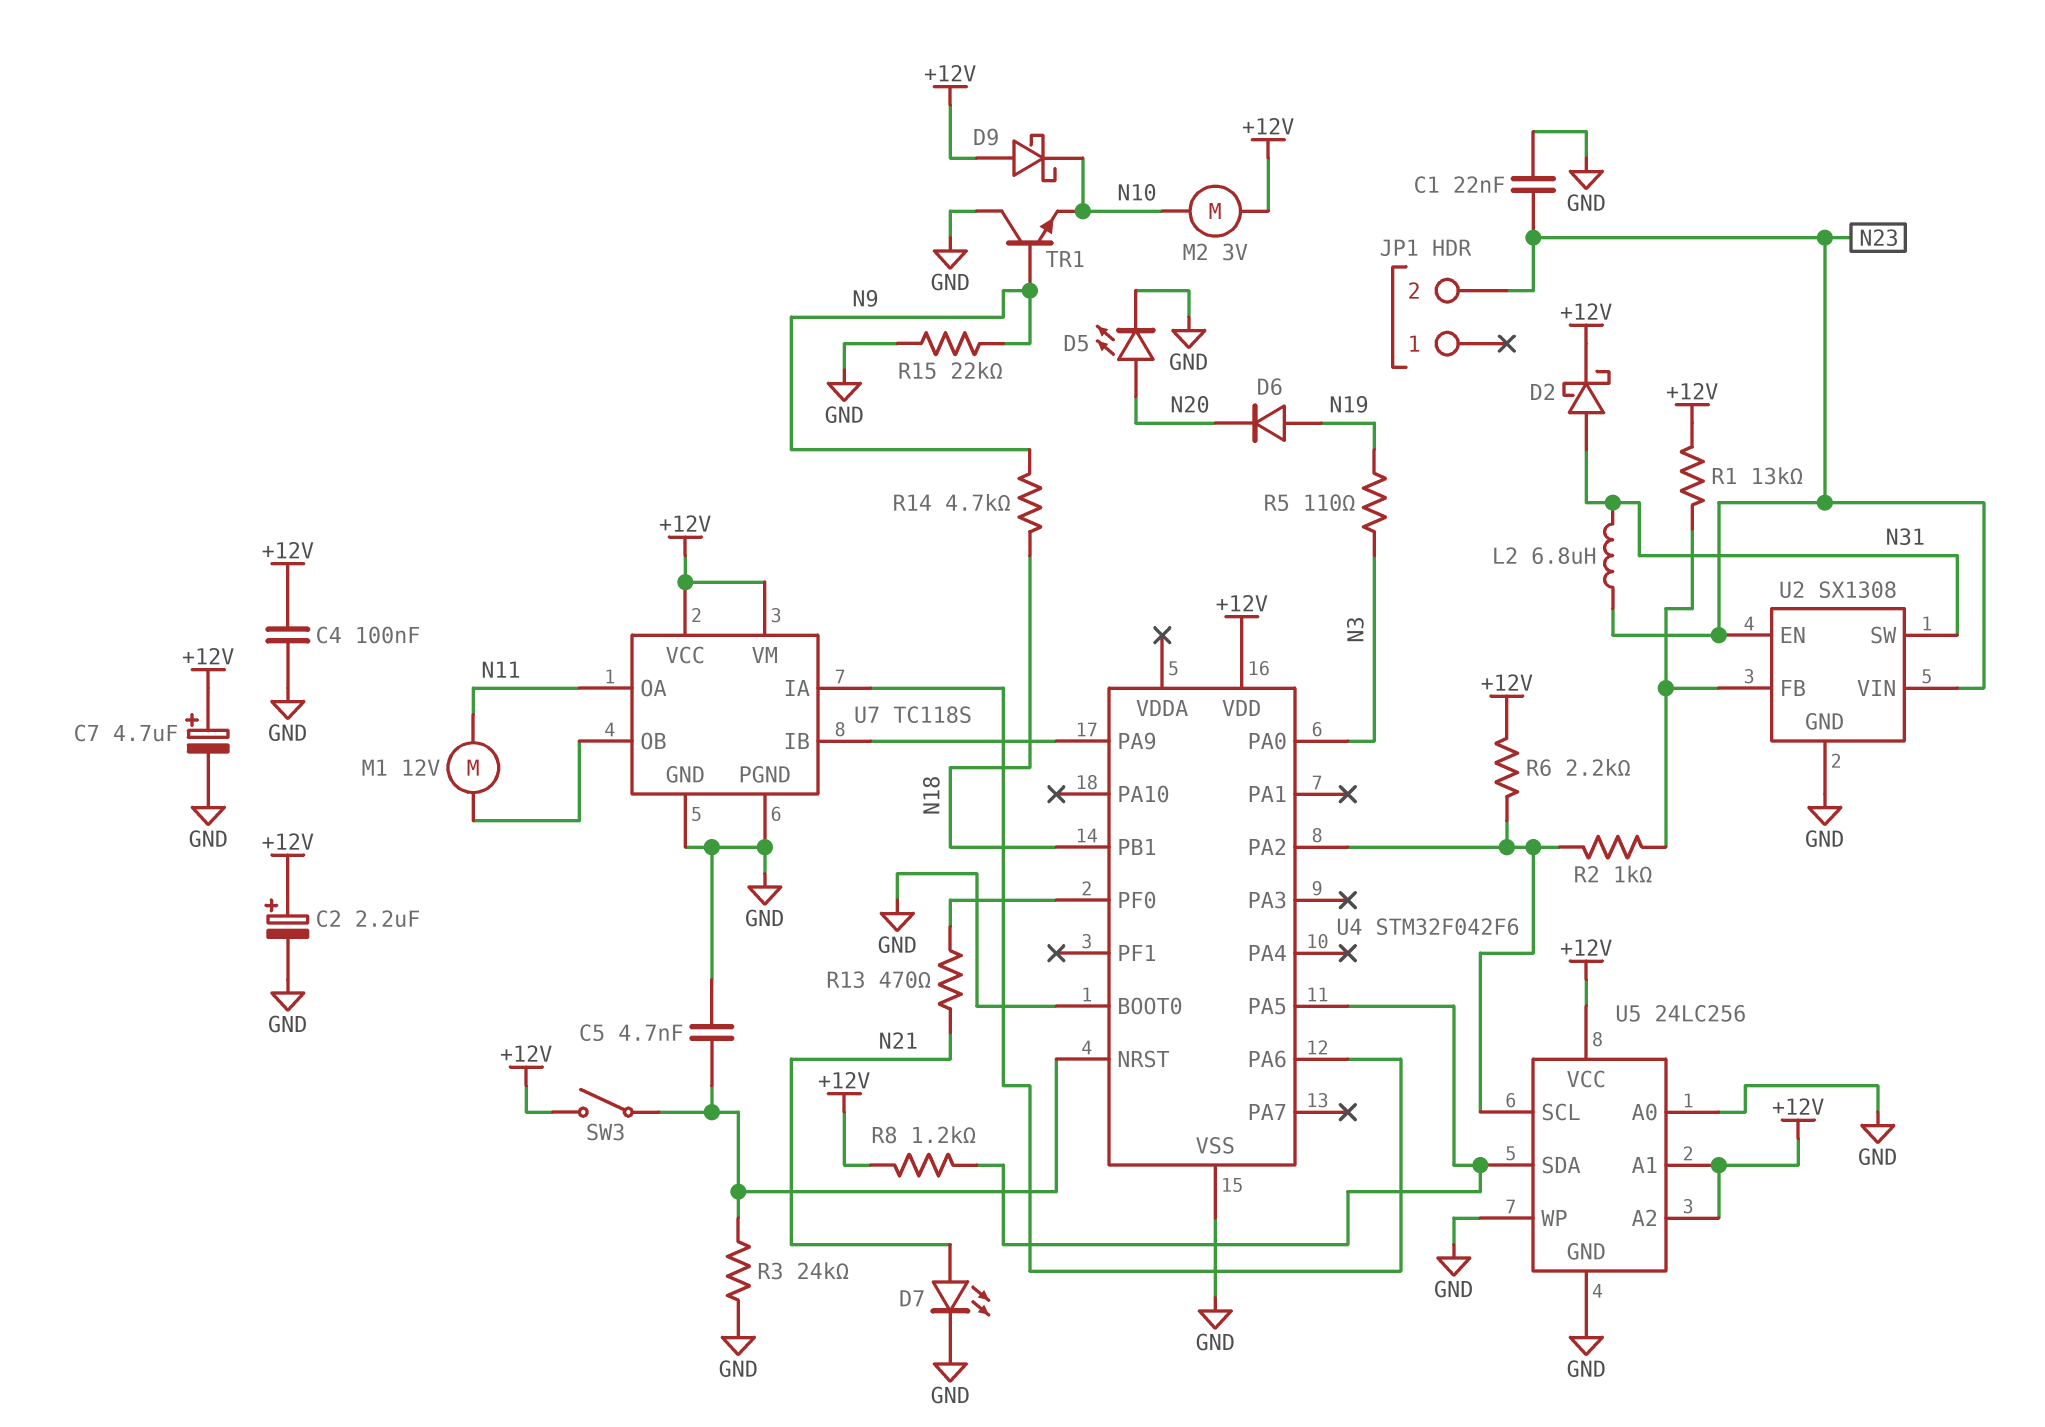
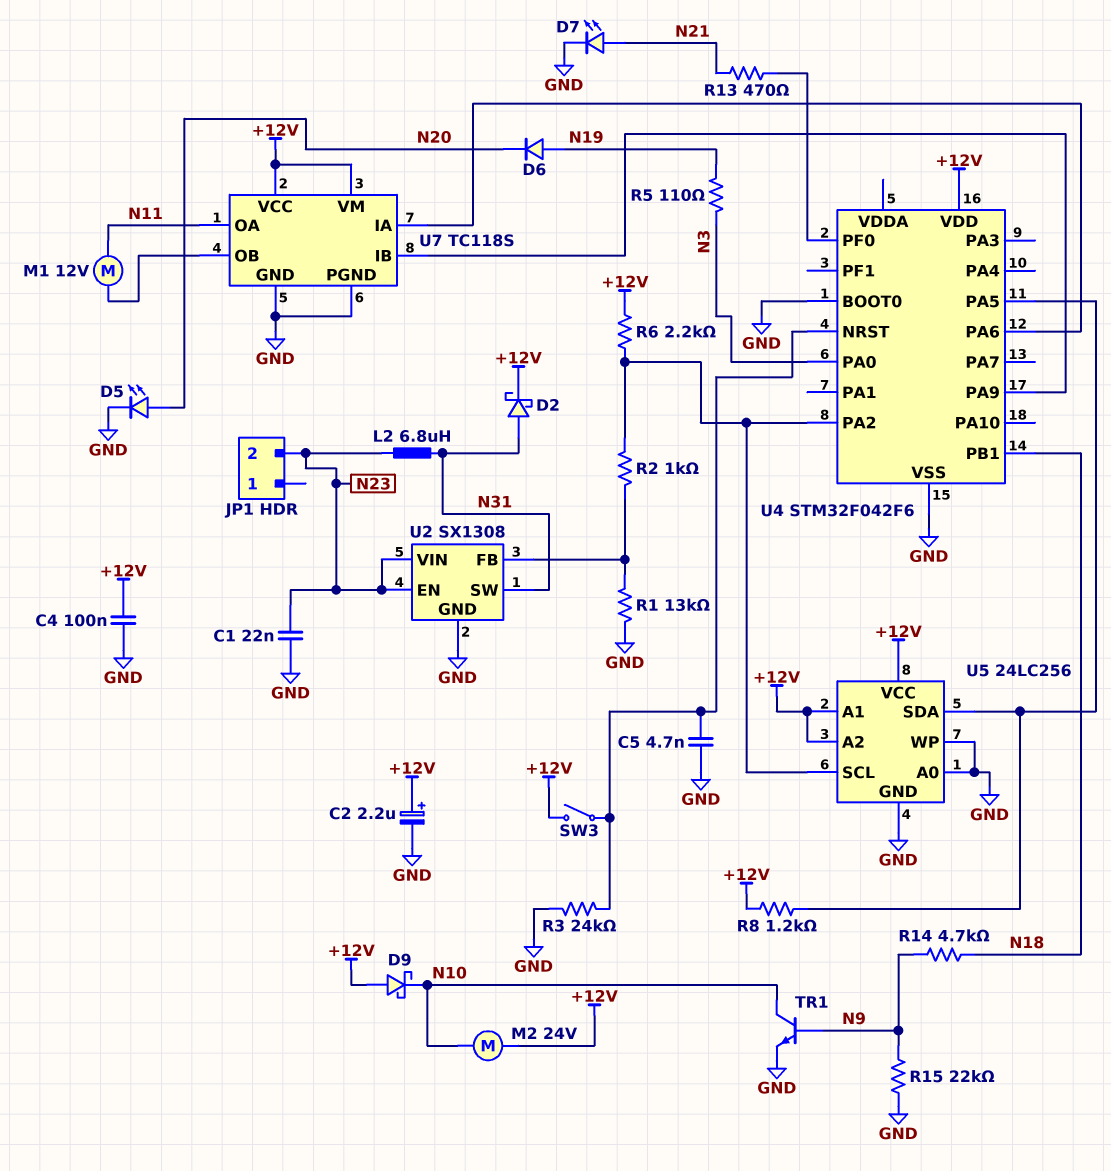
C7: 4.7uF (plus +12V, minus GND) -> none
M2: motor 3V (+12V, N10) -> motor 24V (+12V, N10)
R1: 13k (+12V, U2/FB) -> 13k (GND, U2/FB)
TR1: NPN (B N9, C GND, E N10) -> NPN (B N9, C N10, E GND)

